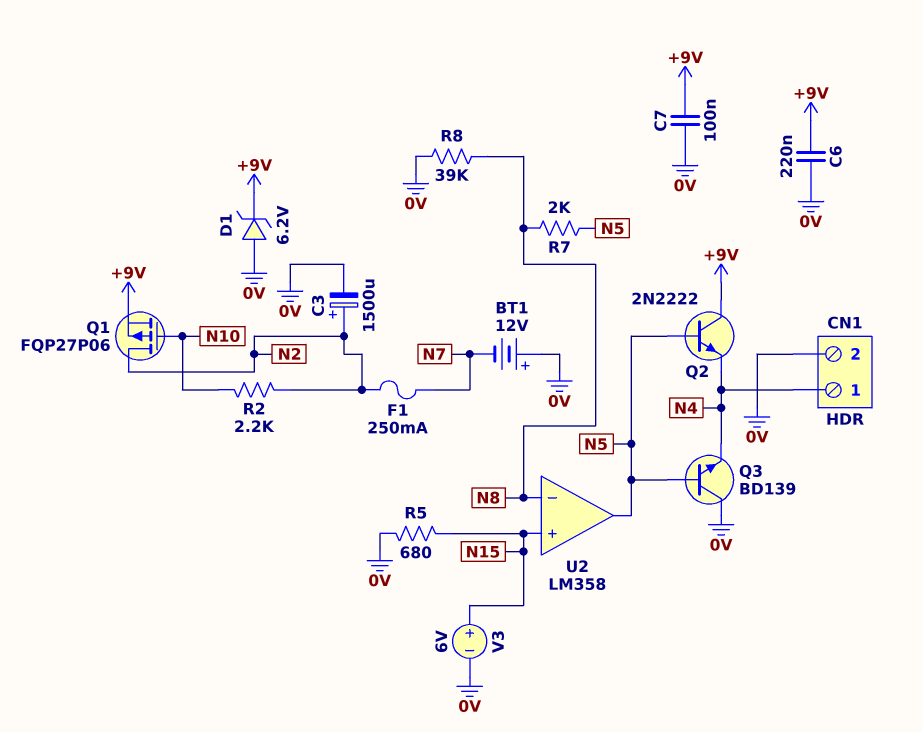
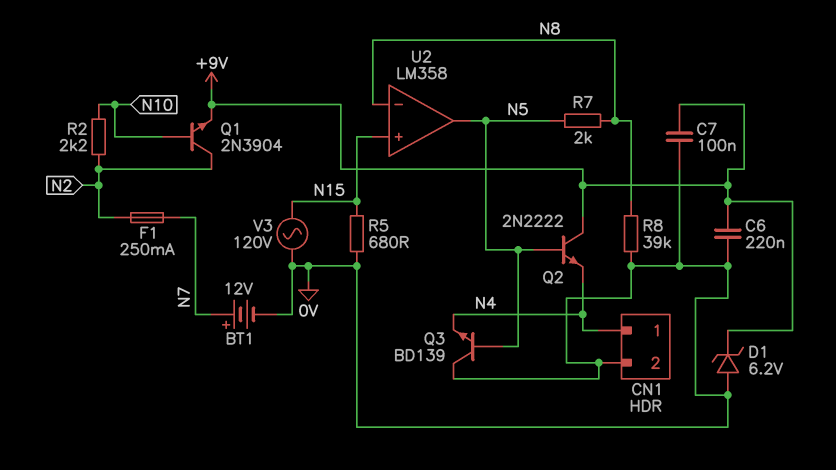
BT1: 12V (plus 0V, minus N7) -> 12V (plus N7, minus 0V)
C3: 1500uF (plus N2, minus 0V) -> none
Q1: PMOS FQP27P06 (G N10, D N2, S +9V) -> NPN 2N3904 (B N10, C N2, E +9V)
V3: 6V (plus N15, minus 0V) -> AC 120V (0V, N15)

